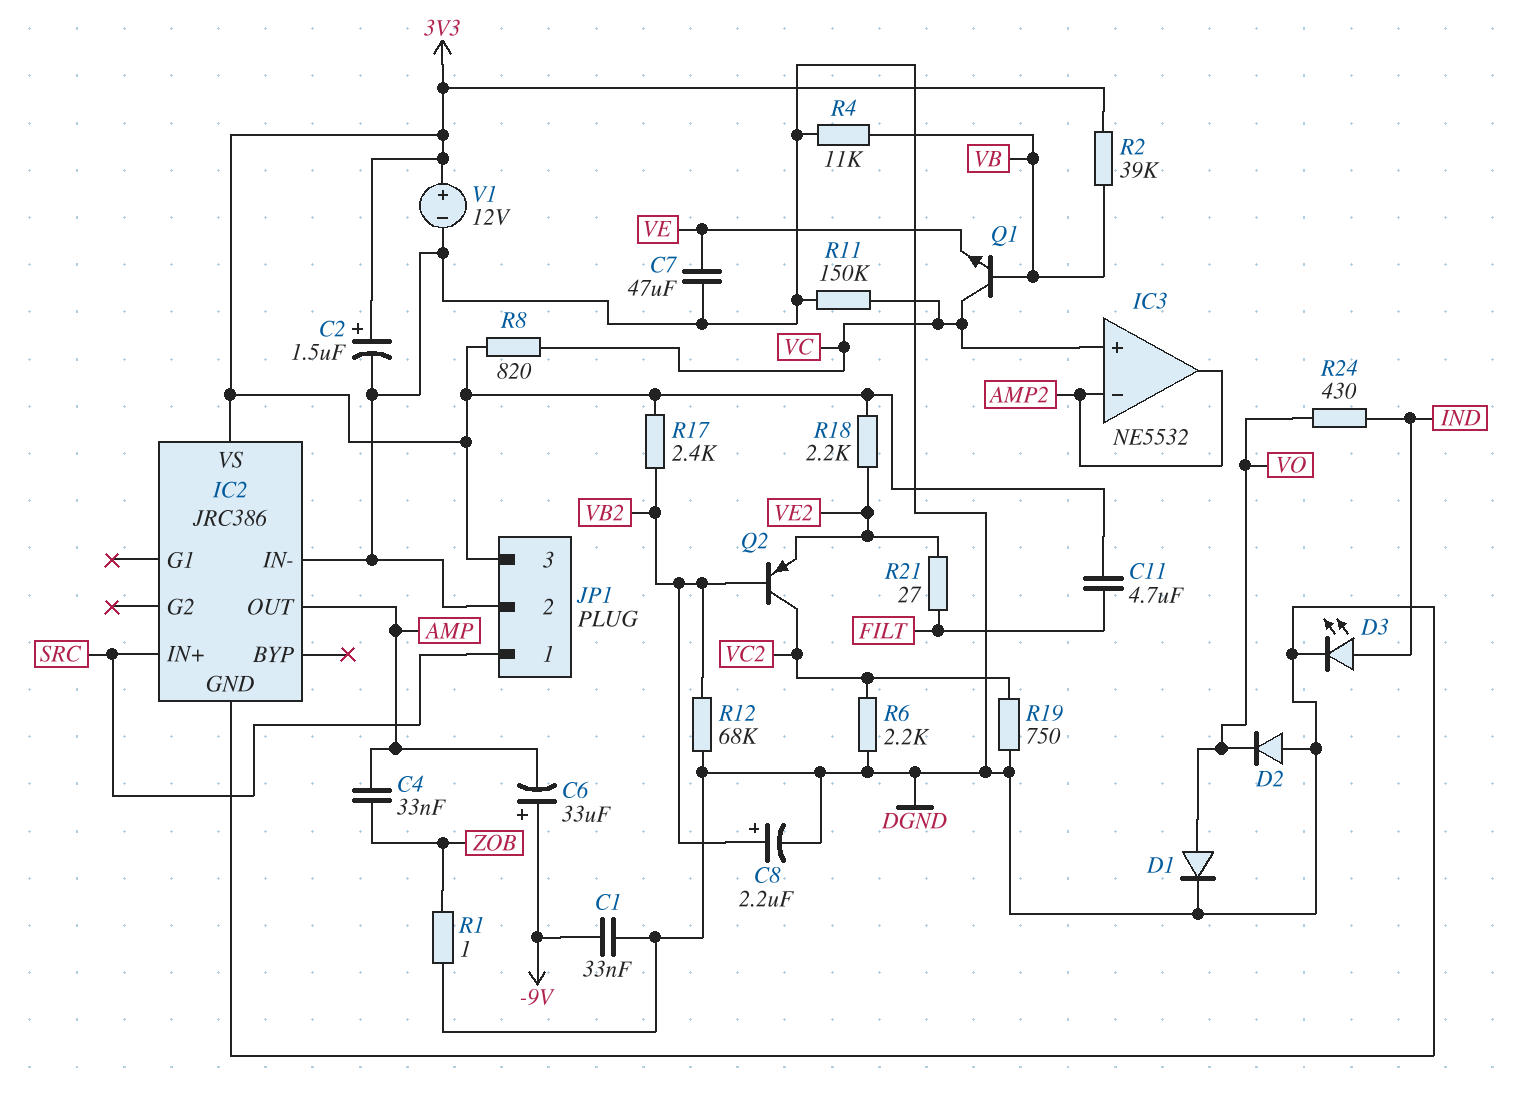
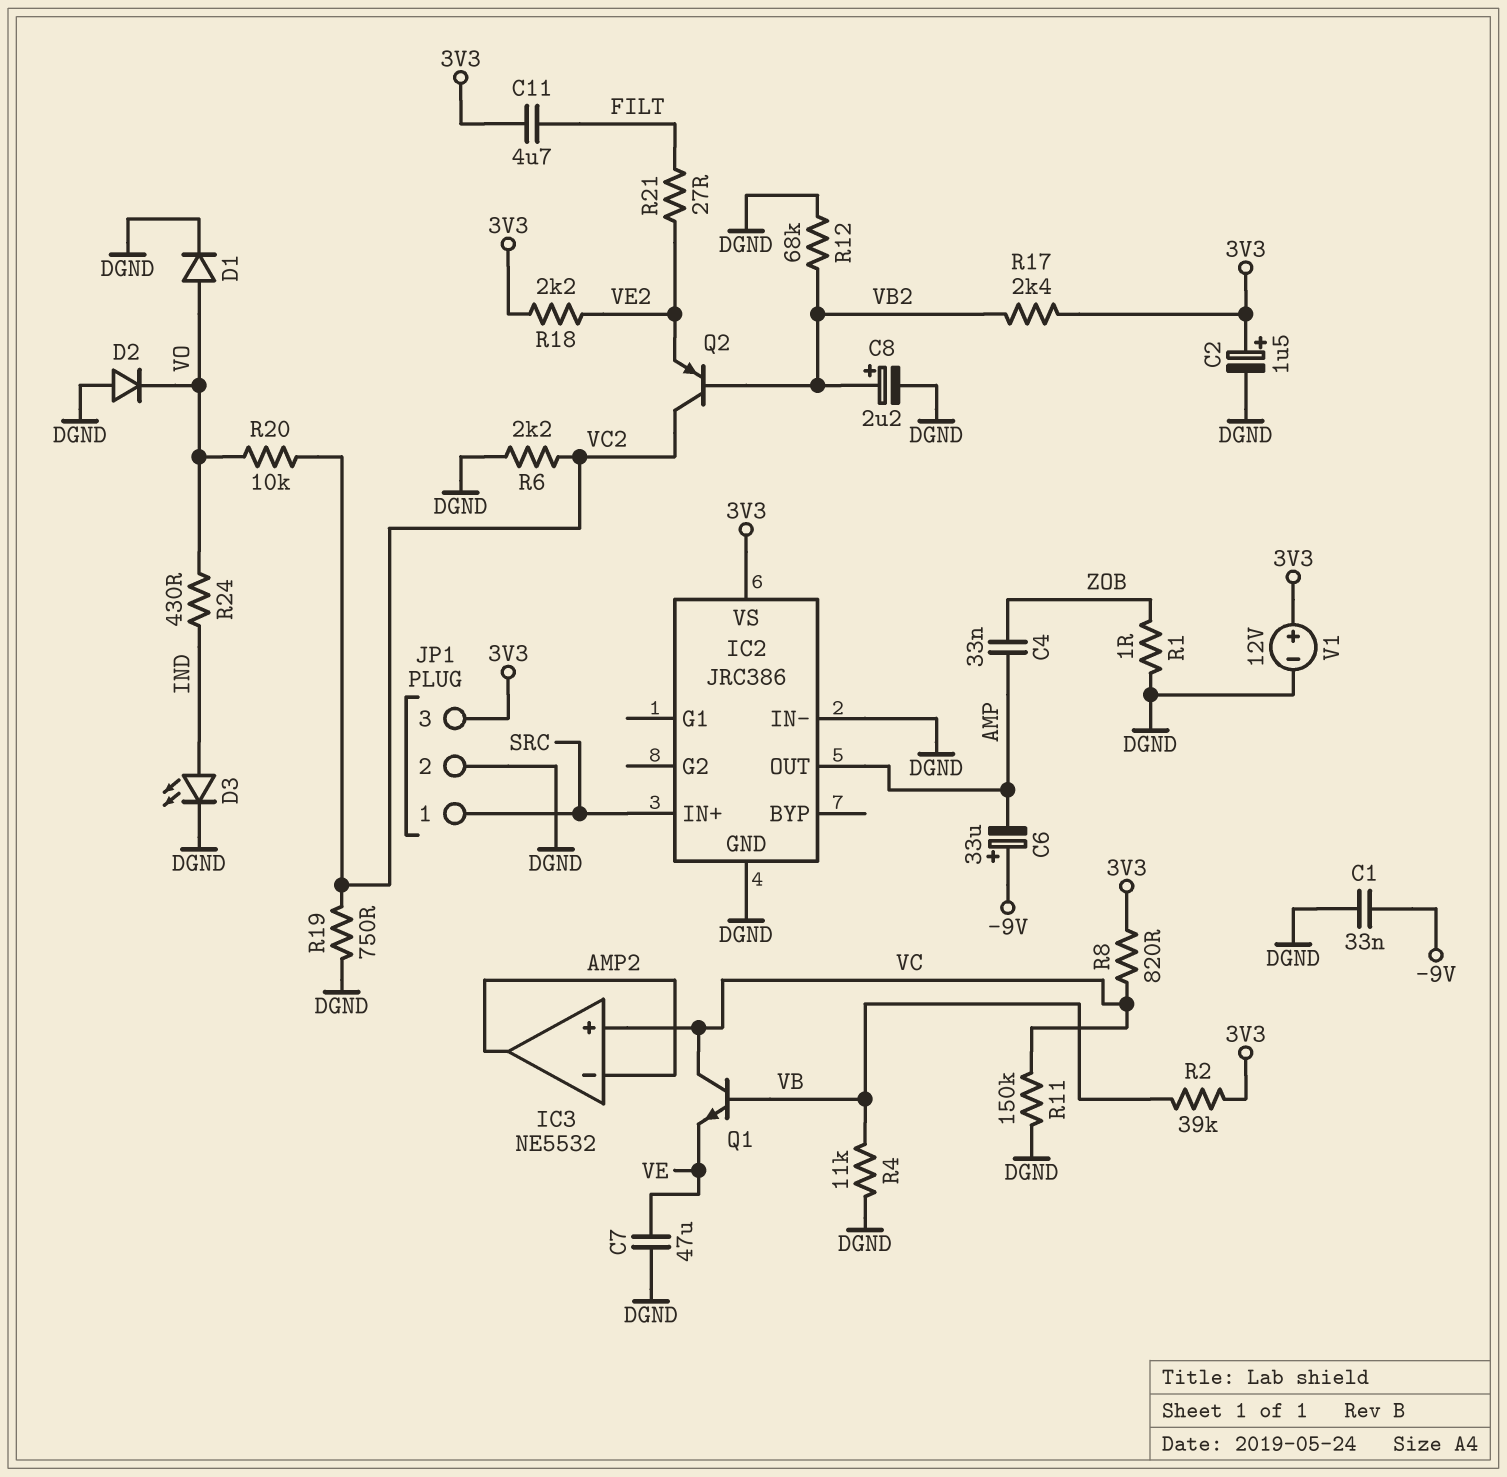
R20: none -> 10k (VC2, VO)

